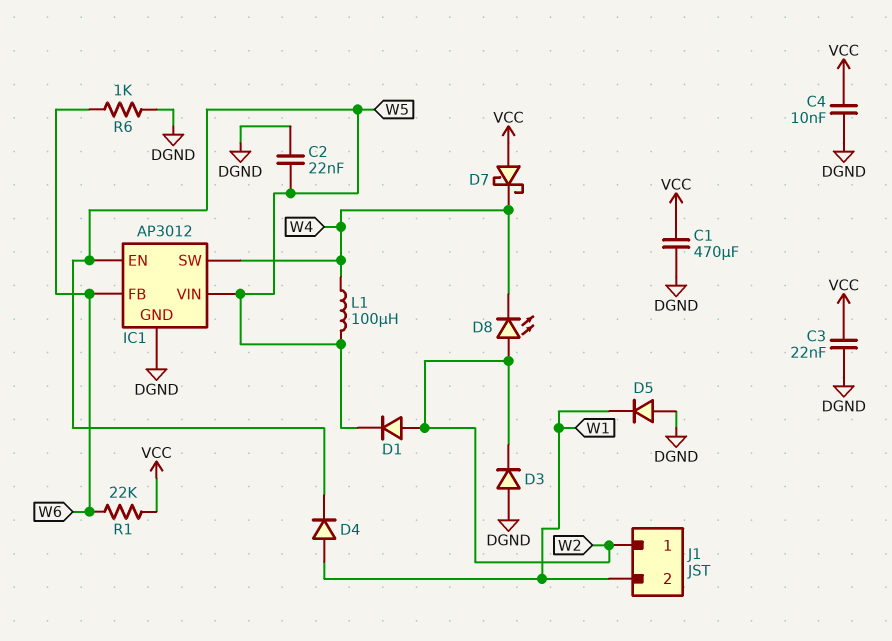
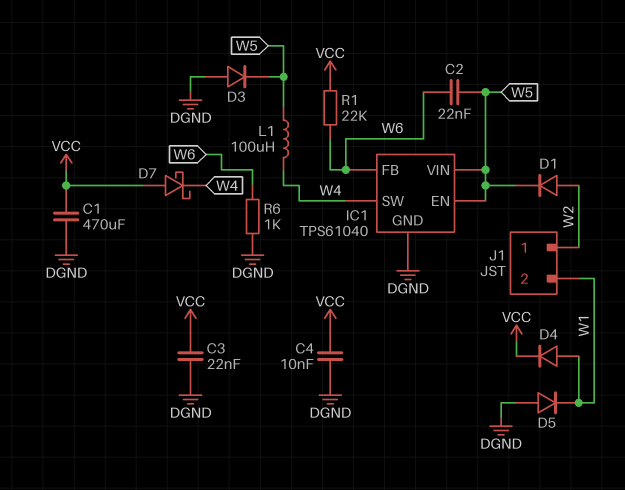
C2: 22nF (DGND, W5) -> 22nF (W5, W6)
D3: diode (A DGND, K W2) -> diode (A DGND, K W5)
D4: diode (A W1, K W5) -> diode (A W1, K VCC)
D8: LED (A W2, K W4) -> none
IC1: AP3012 -> TPS61040

